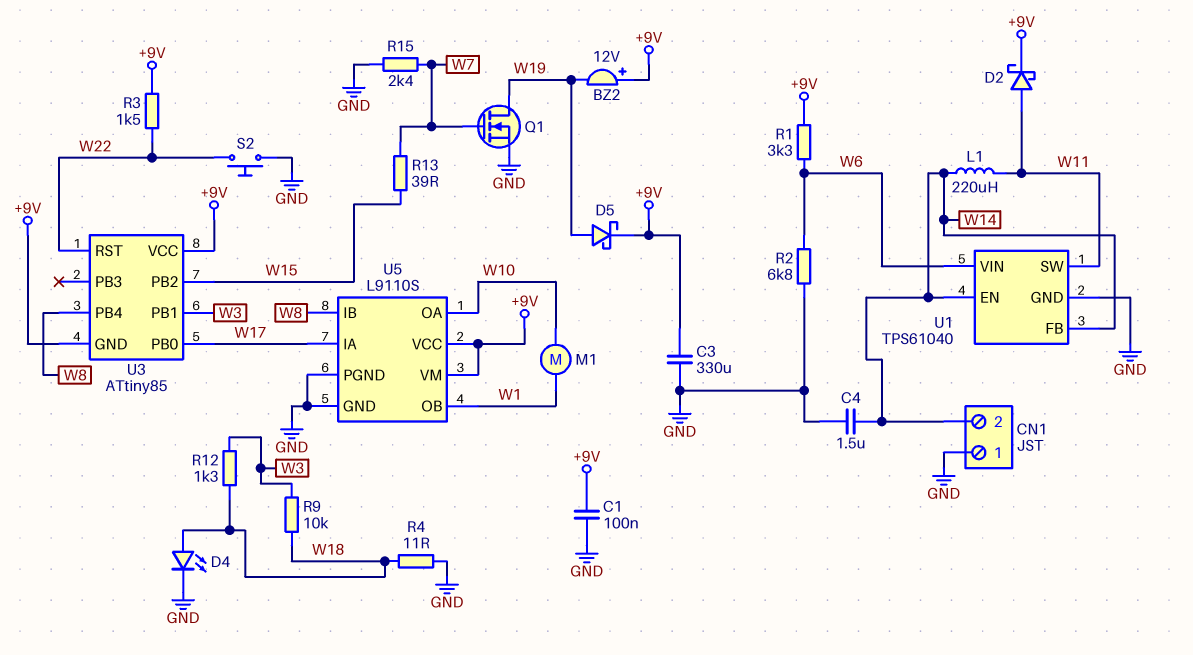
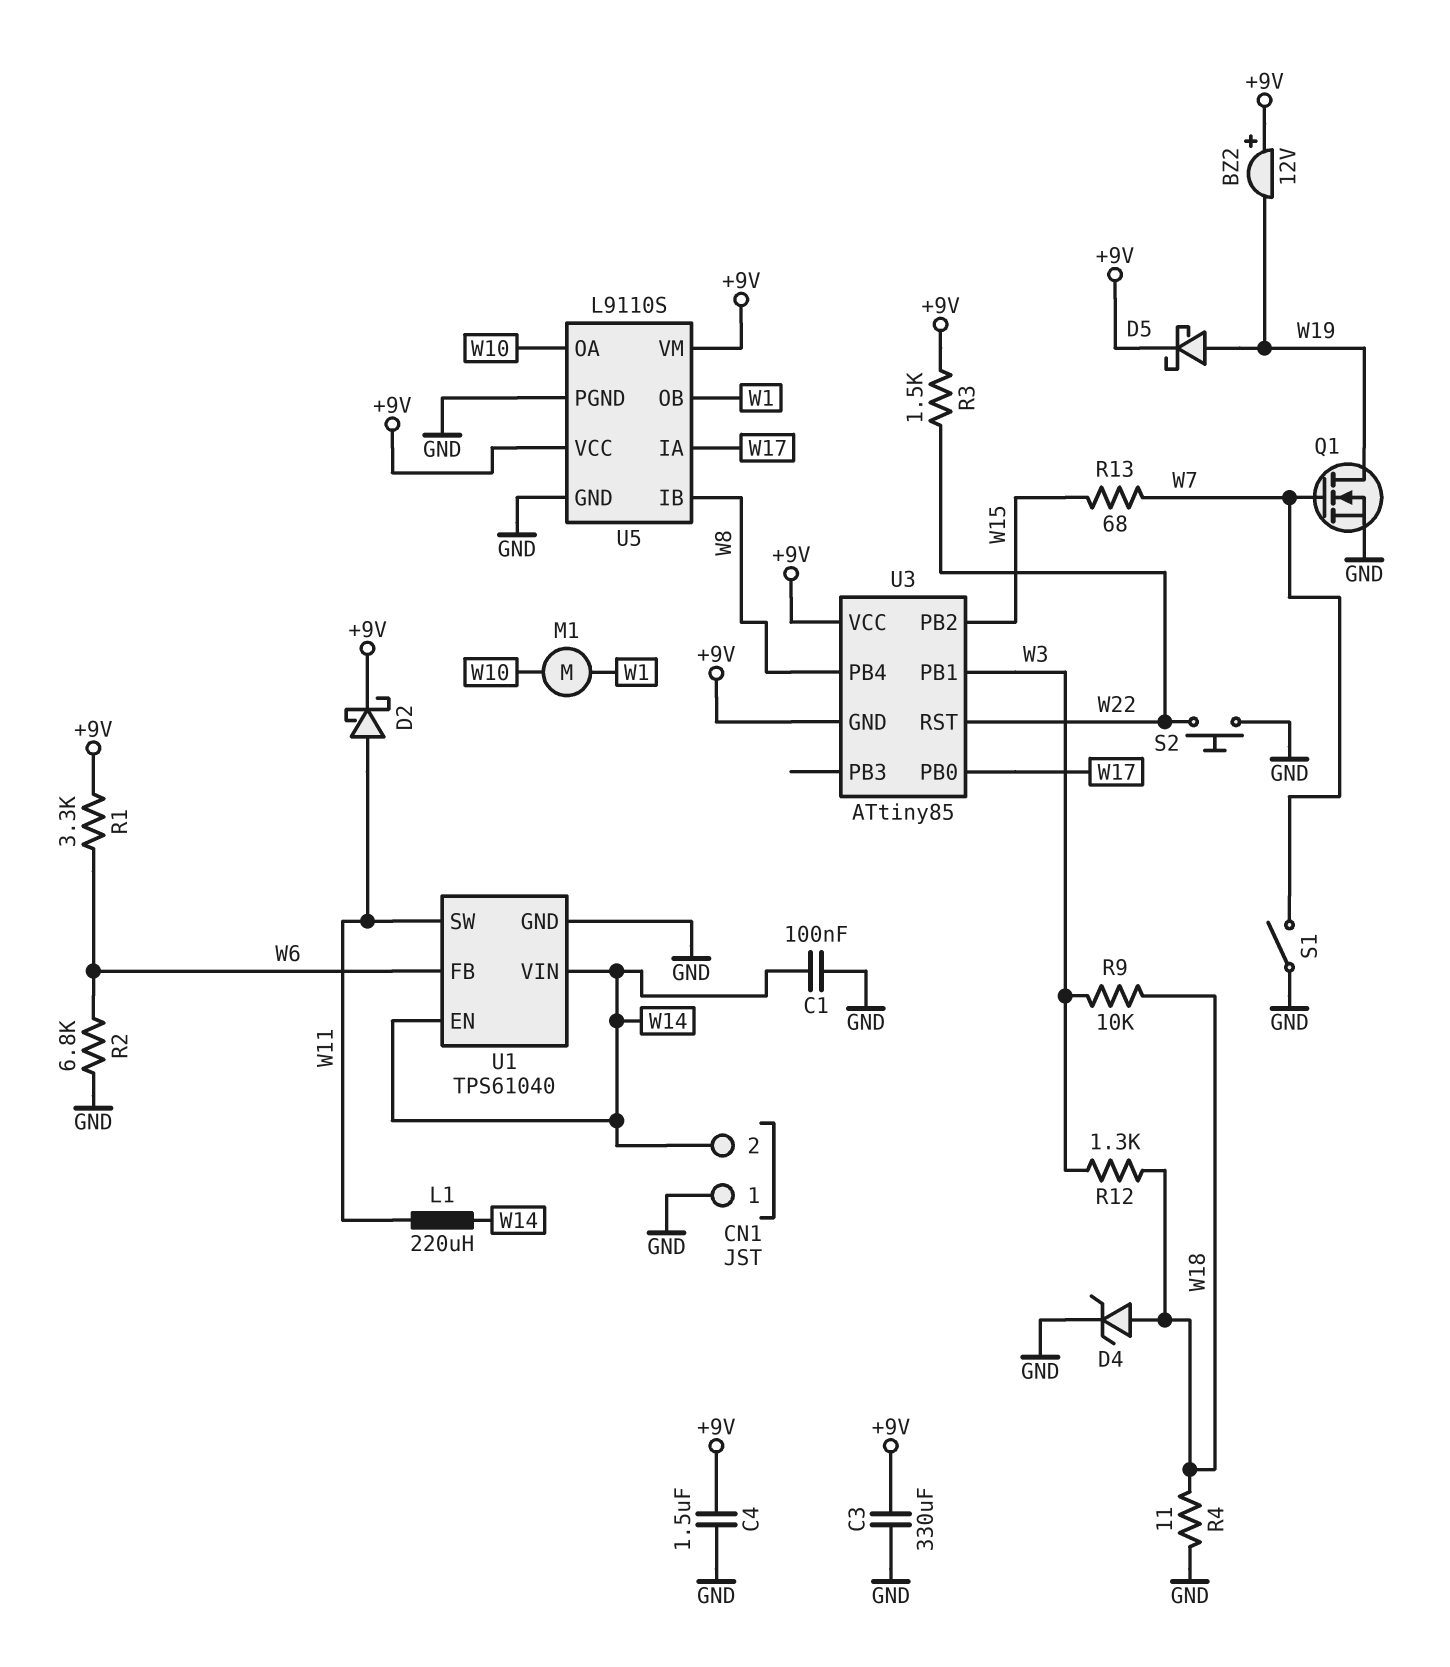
C1: 100nF (+9V, GND) -> 100nF (GND, W14)
C4: 1.5uF (GND, W14) -> 1.5uF (+9V, GND)
D4: LED (A W18, K GND) -> zener (A W18, K GND)
R13: 39 (W7, W15) -> 68 (W7, W15)
R15: 2.4k (GND, W7) -> none
S1: none -> switch (GND, W7)
U1 pin FB: W14 -> W6
U1 pin VIN: W6 -> W14

